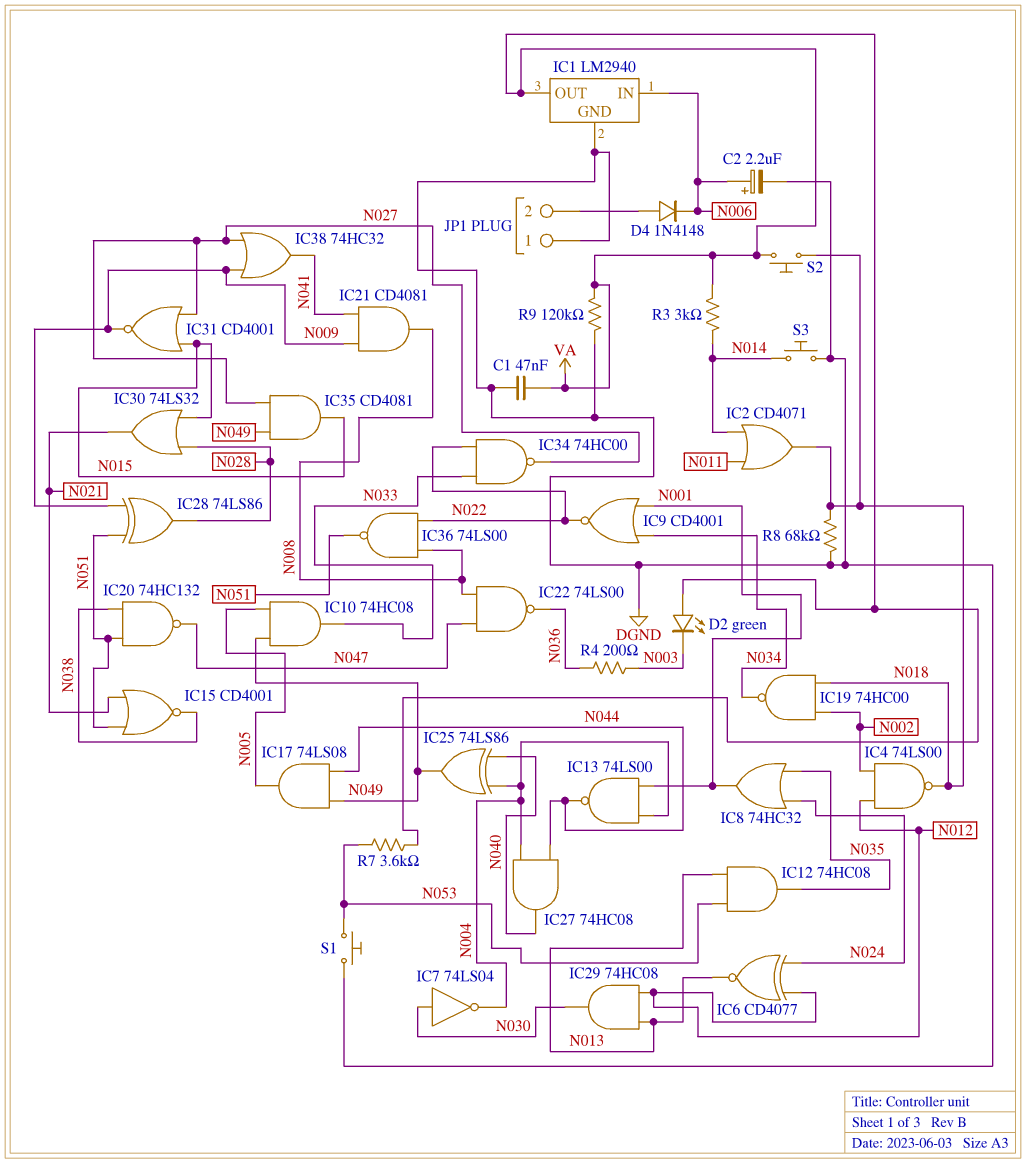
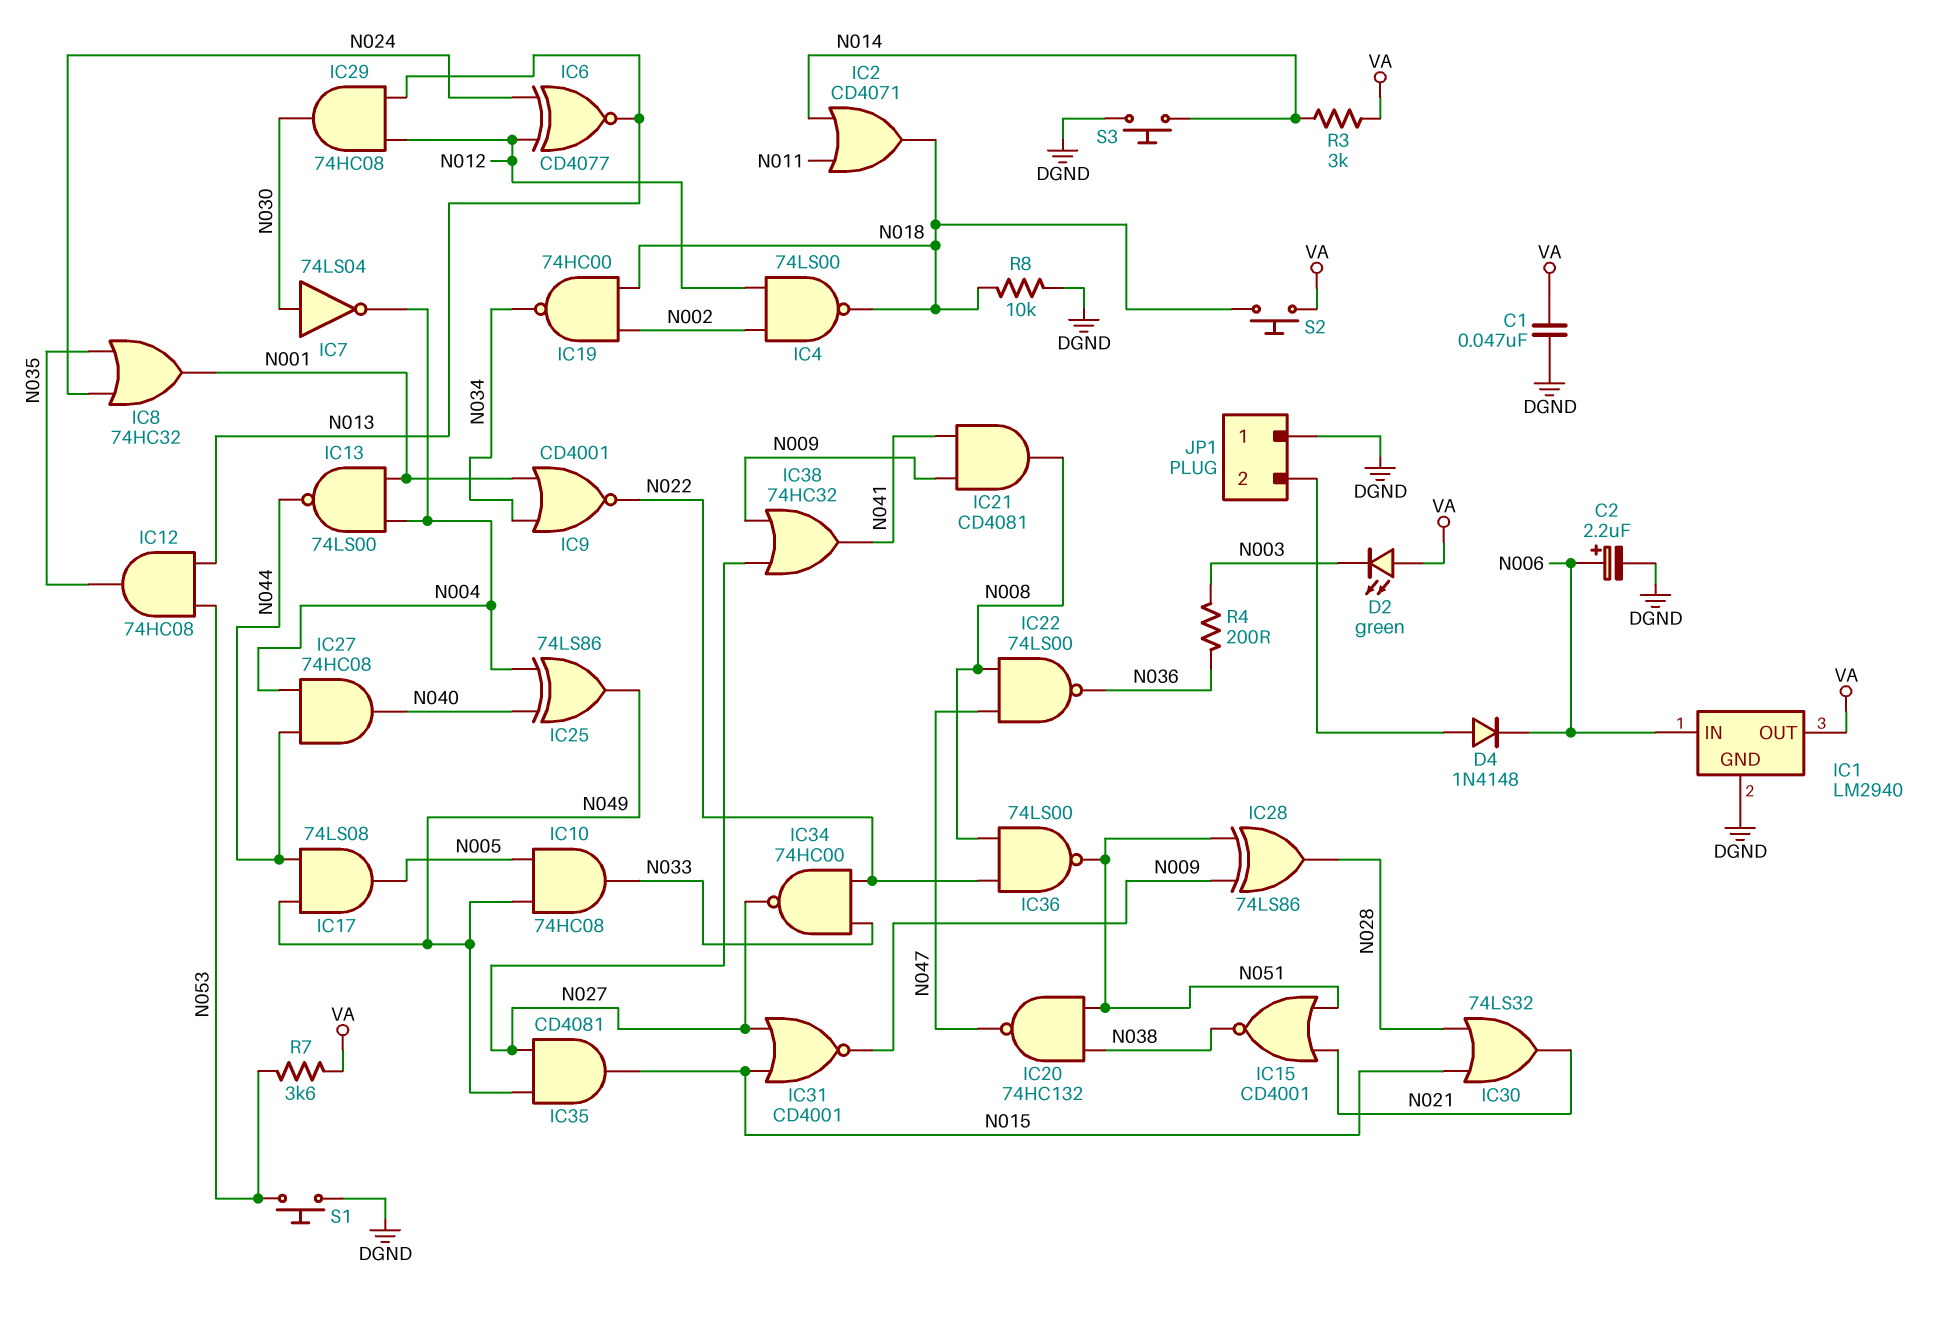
R8: 68k (DGND, N018) -> 10k (DGND, N018)
R9: 120k (DGND, VA) -> none

